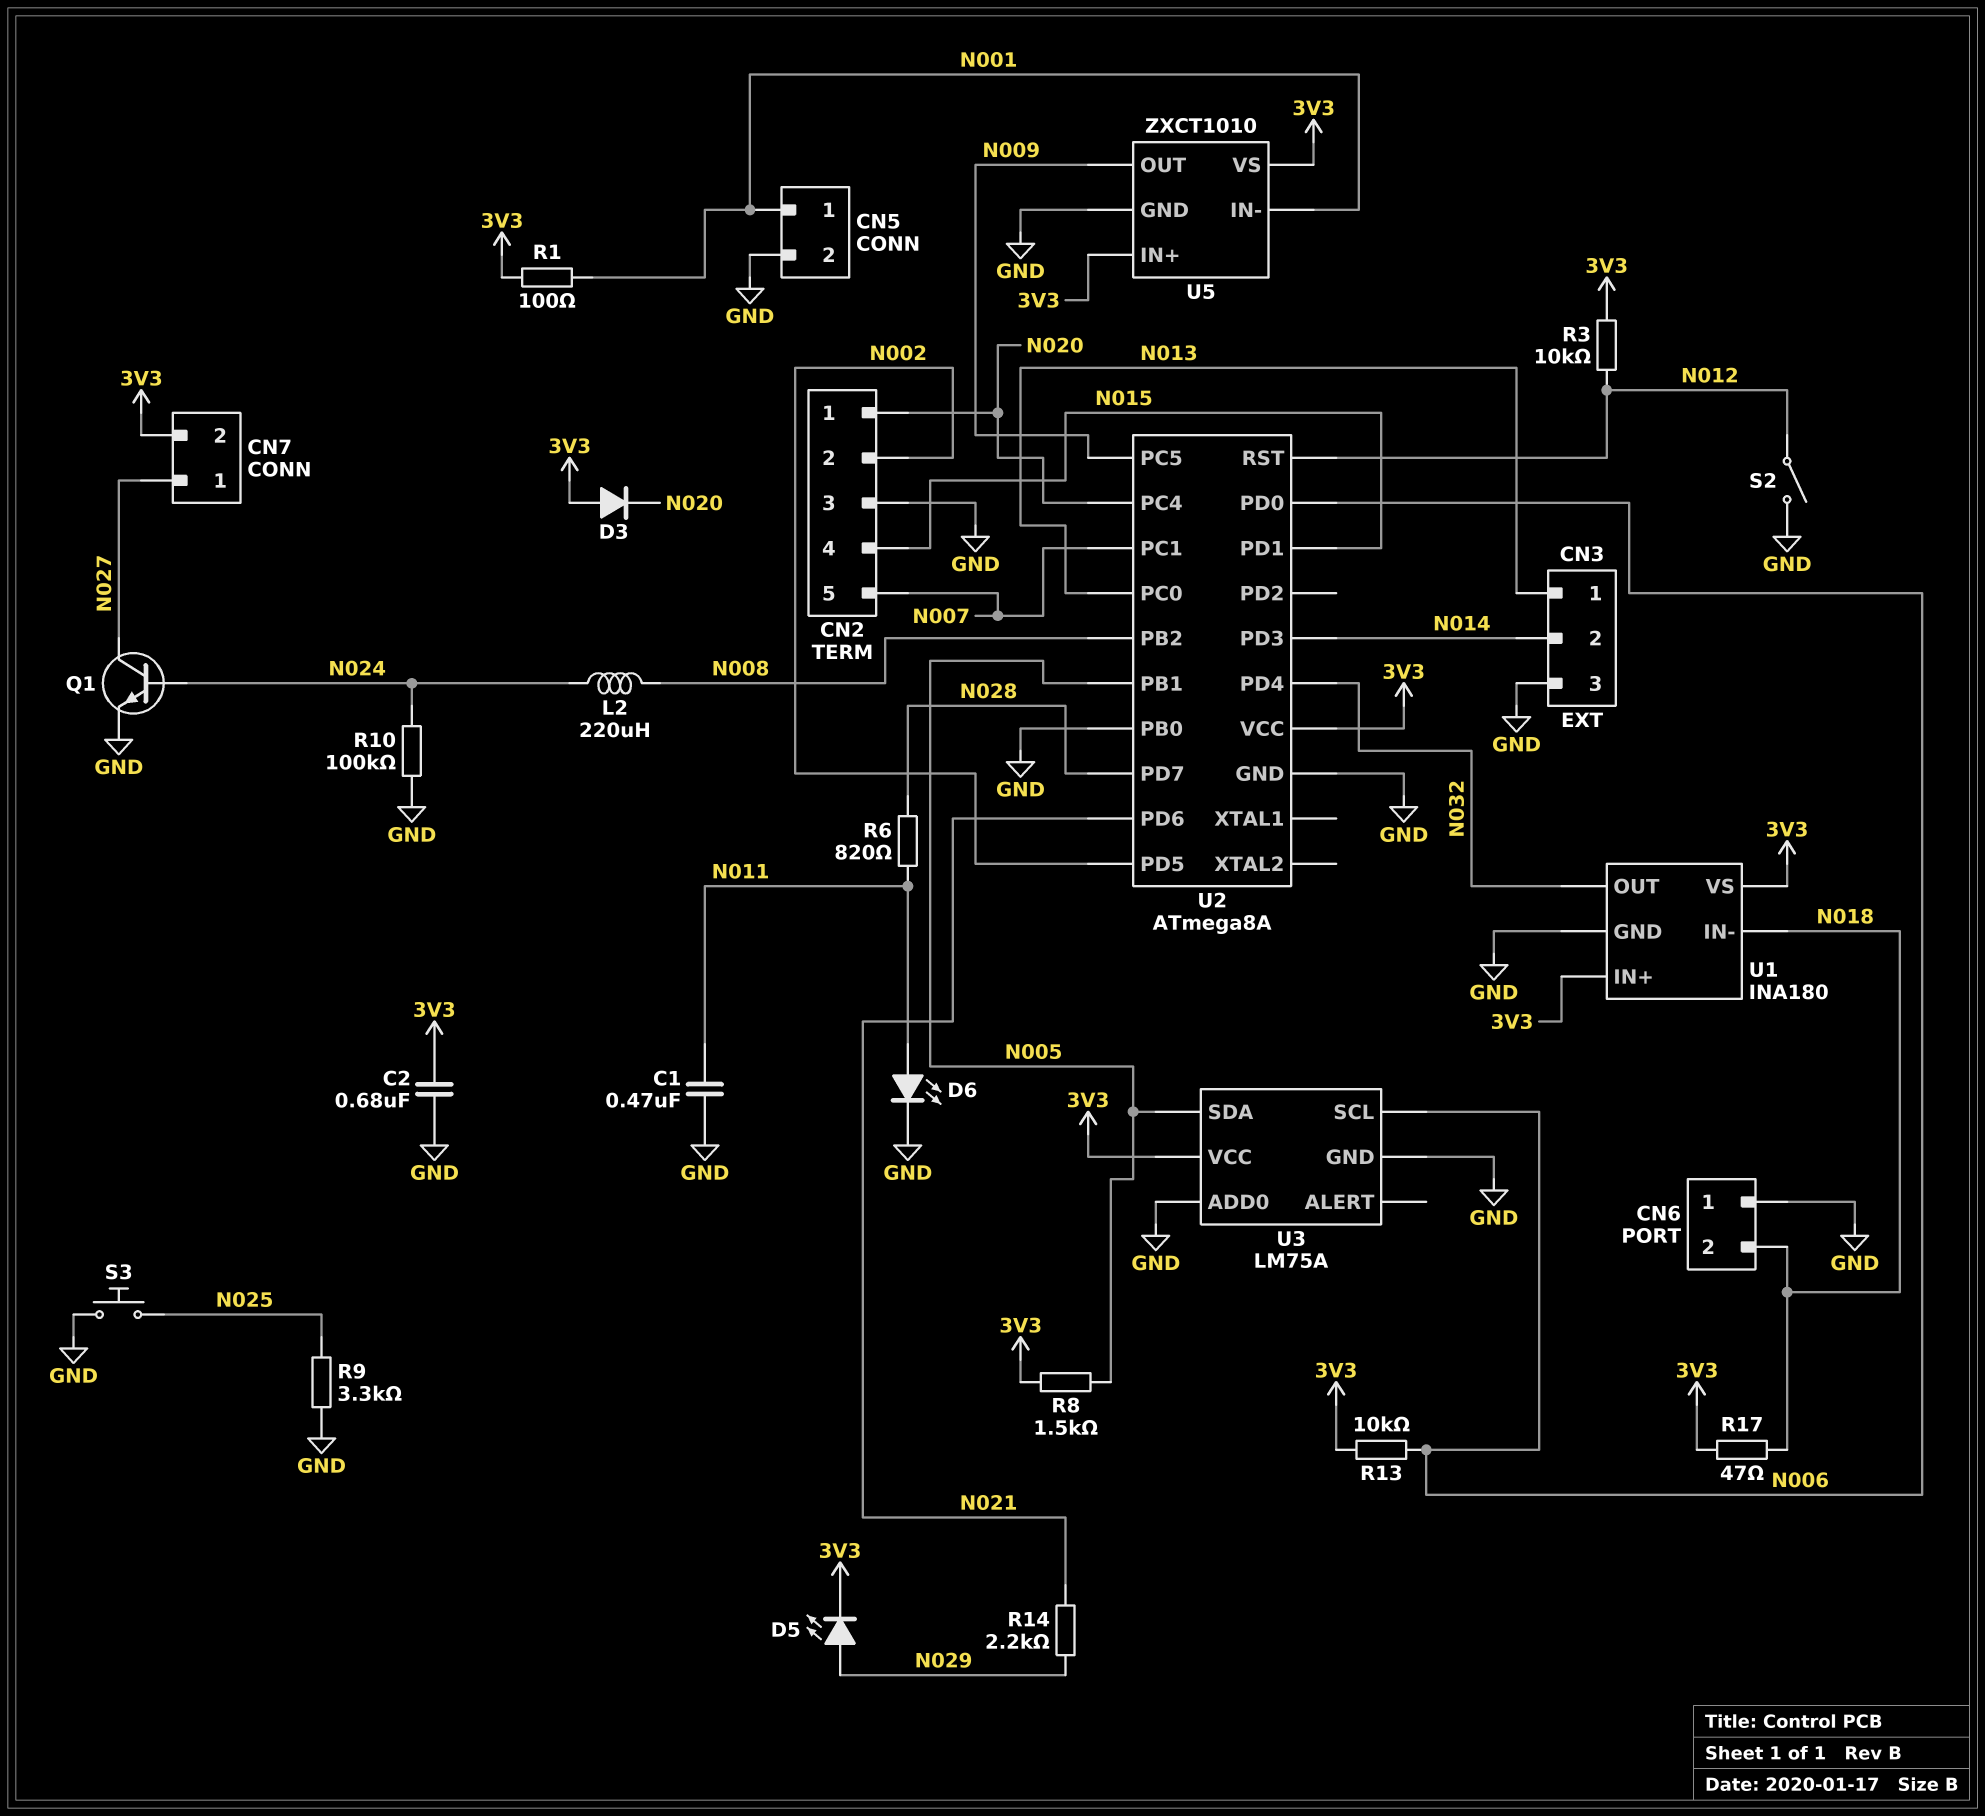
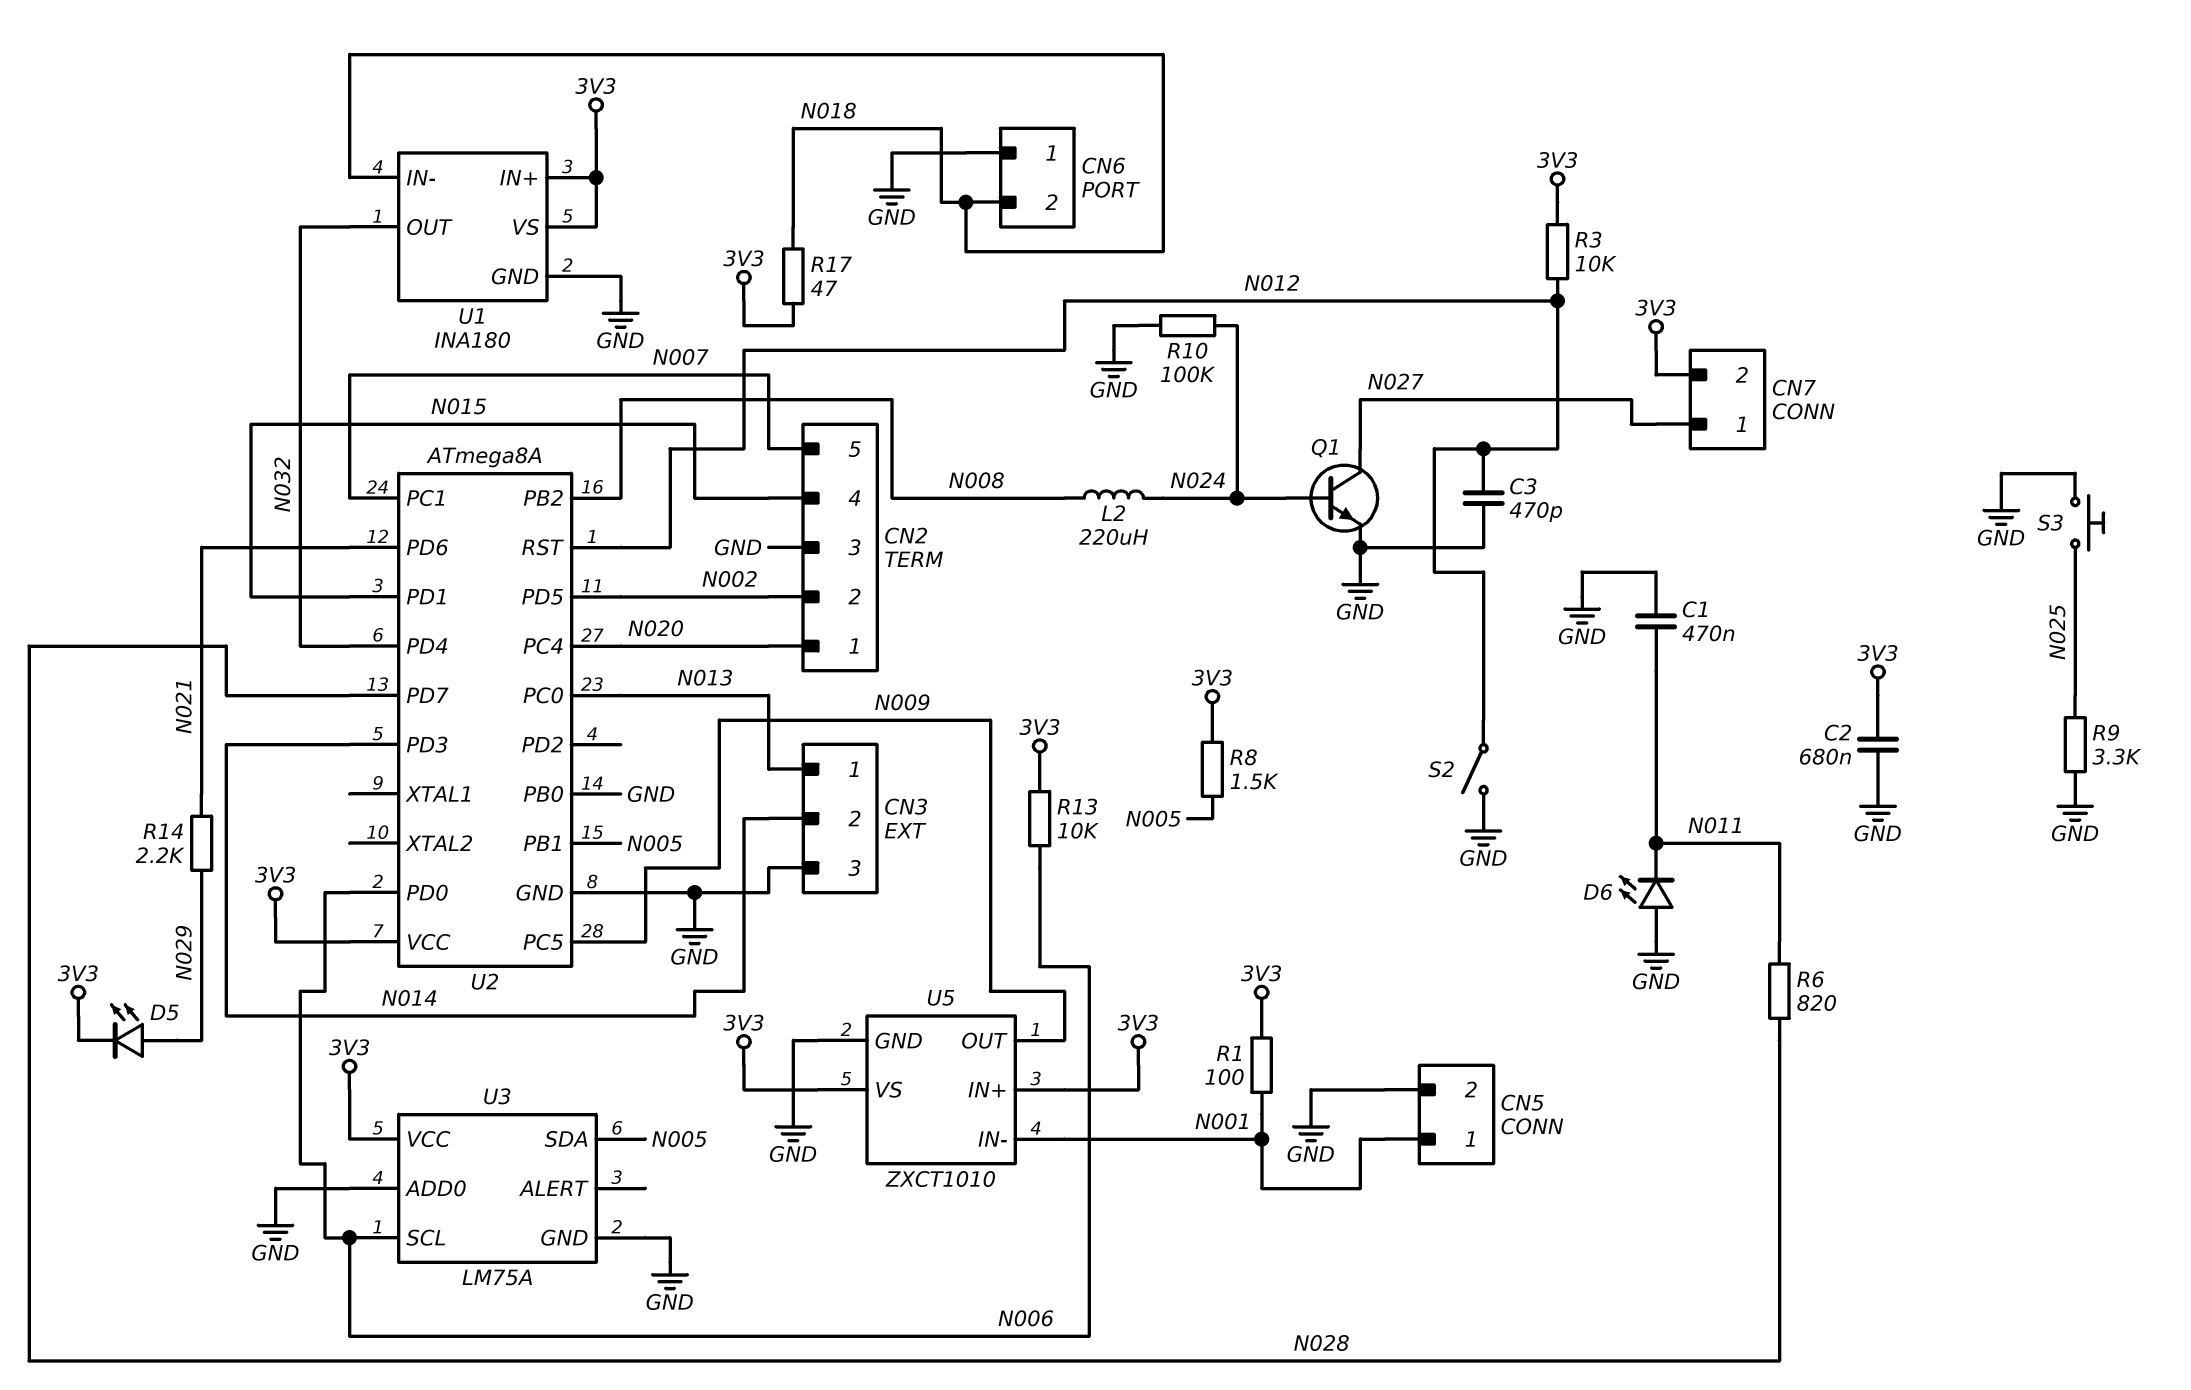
C3: none -> 470pF (GND, N012)
D3: diode (A 3V3, K N020) -> none
D6: LED (A N011, K GND) -> LED (A GND, K N011)

